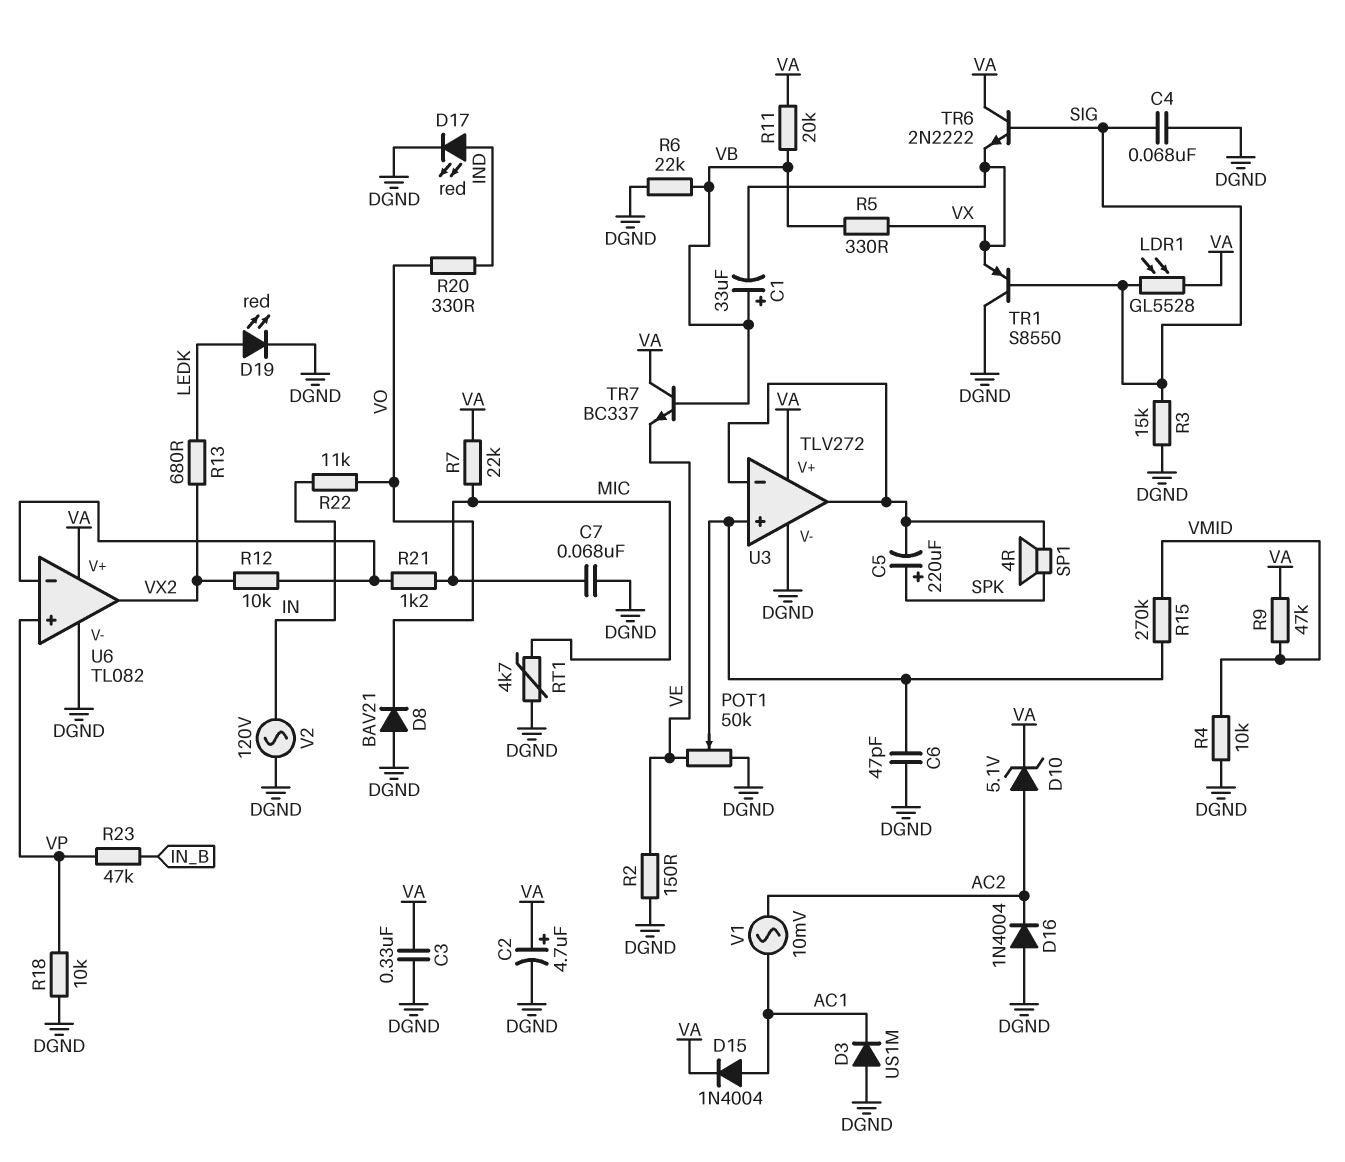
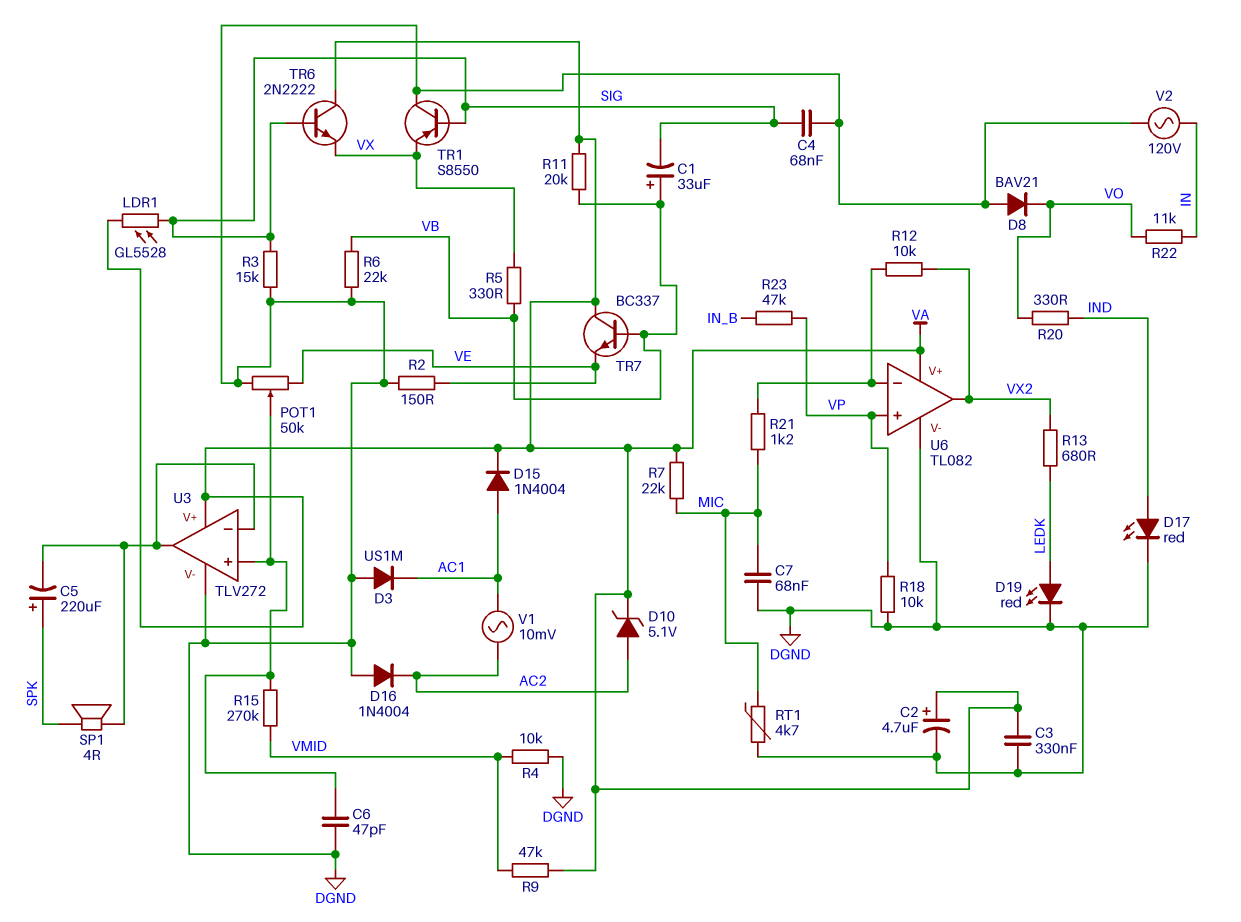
C1: 33uF (plus VB, minus VX) -> 33uF (plus VB, minus SIG)

